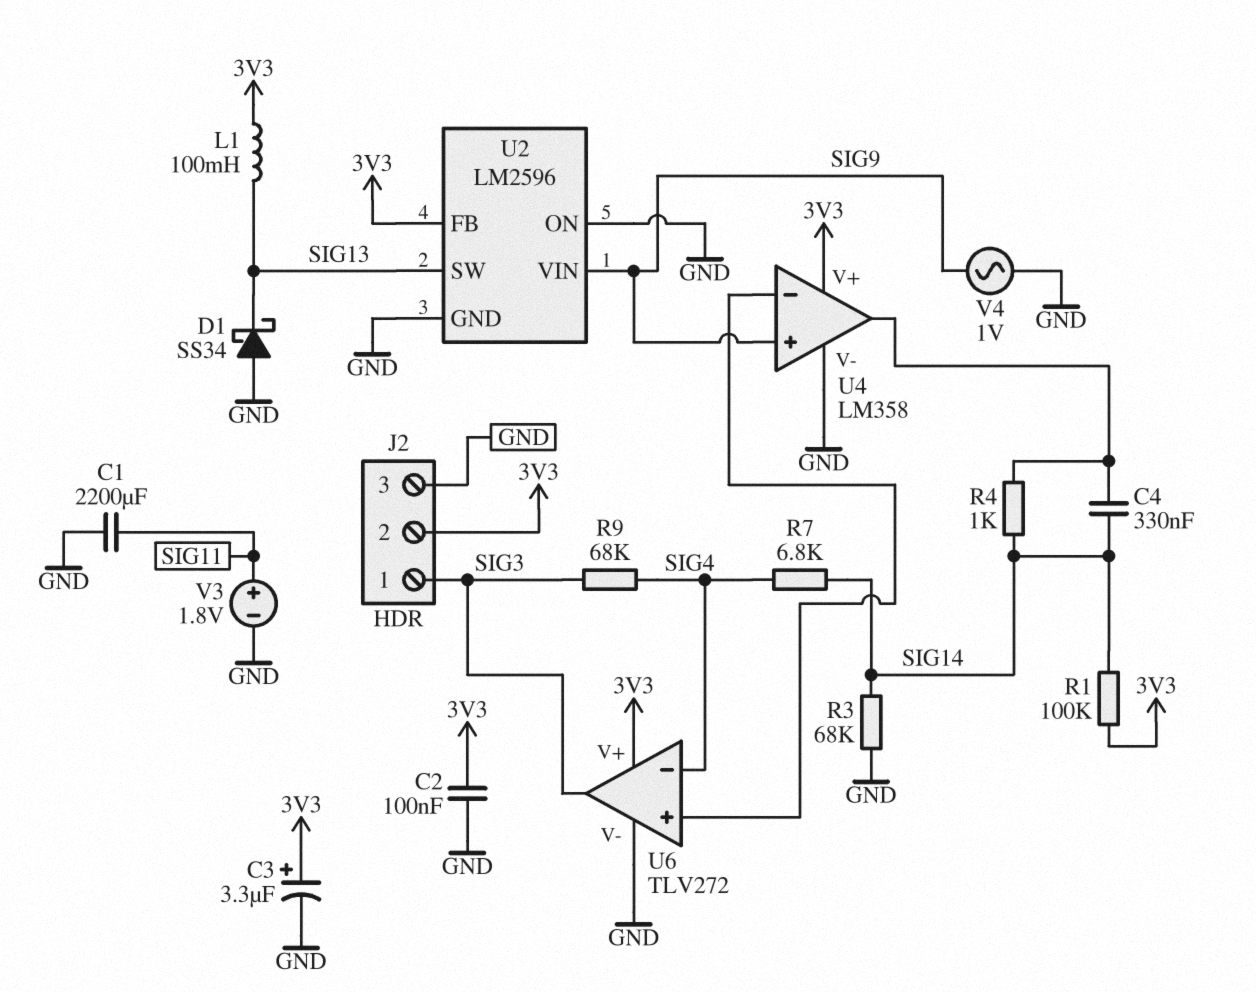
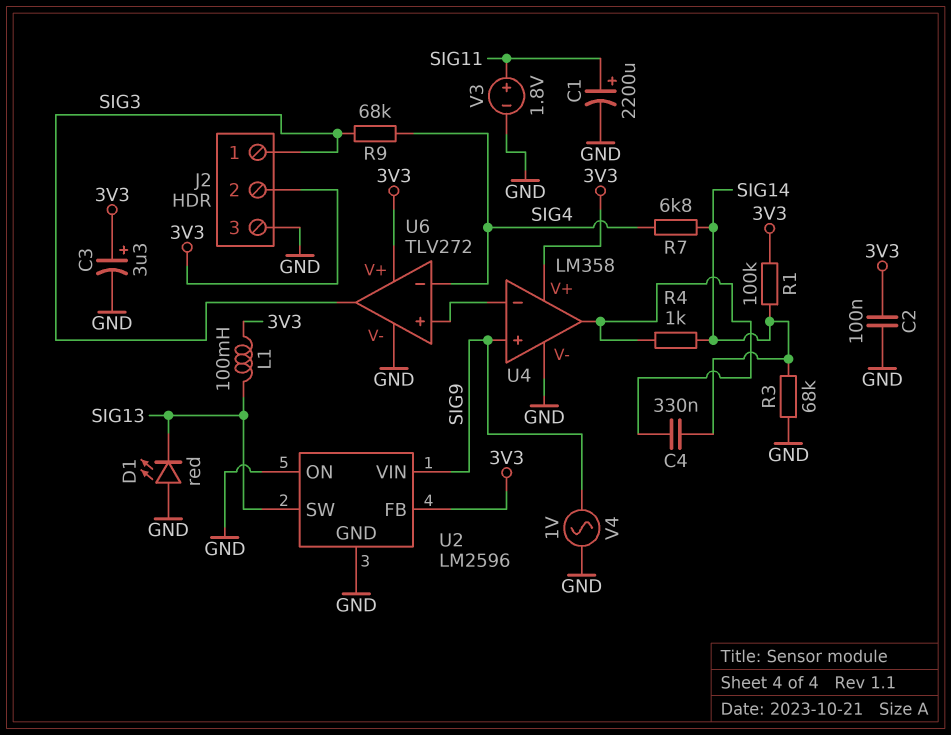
C1: 2200uF (GND, SIG11) -> 2200uF (plus SIG11, minus GND)
D1: schottky SS34 (A GND, K SIG13) -> LED red (A GND, K SIG13)

